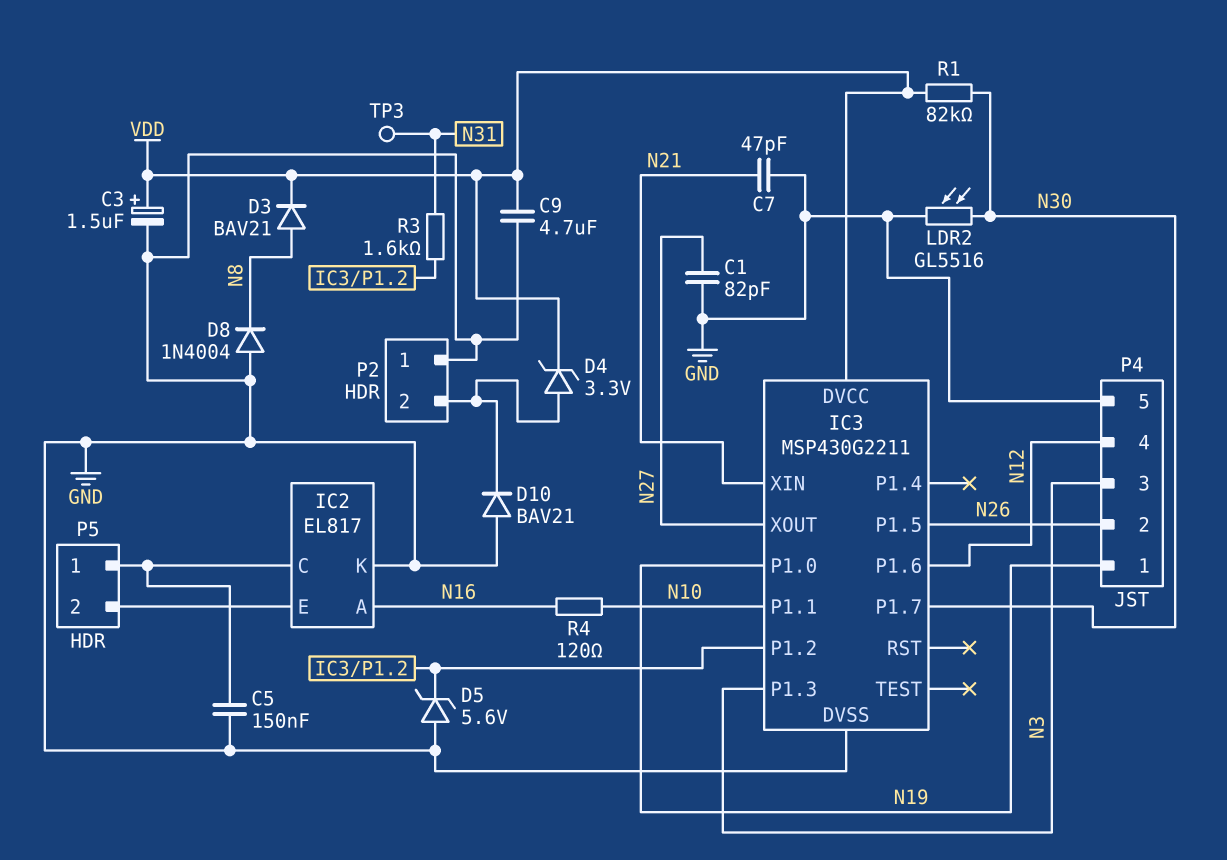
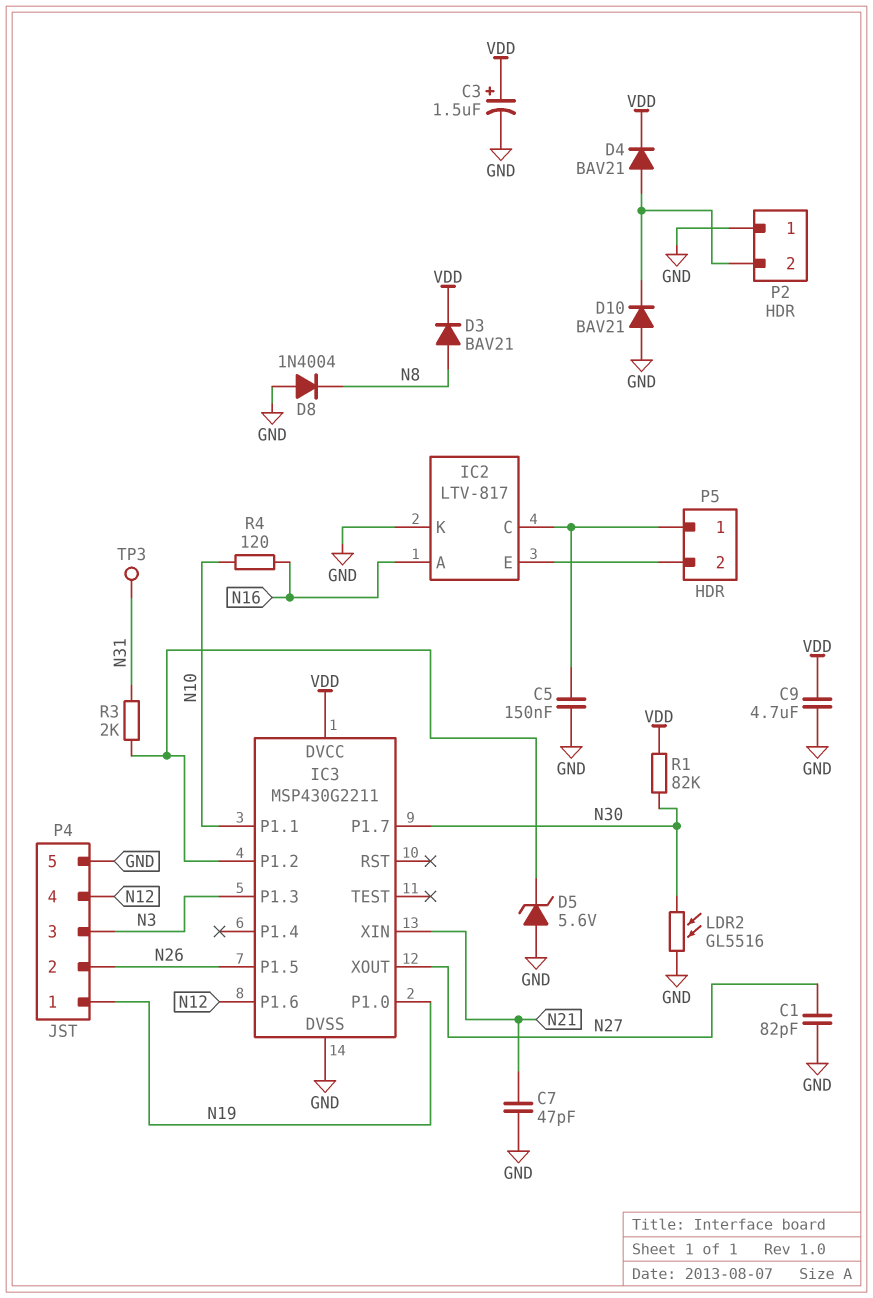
D4: zener 3.3V (A P2/2, K VDD) -> diode BAV21 (A P2/2, K VDD)
IC2: EL817 -> LTV-817
R3: 1.6k (IC3/P1.2, N31) -> 2k (IC3/P1.2, N31)

